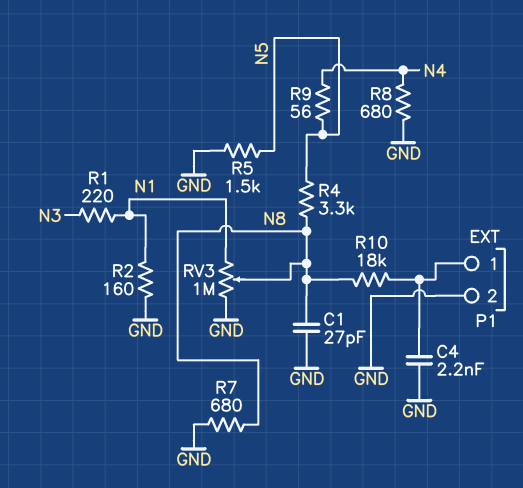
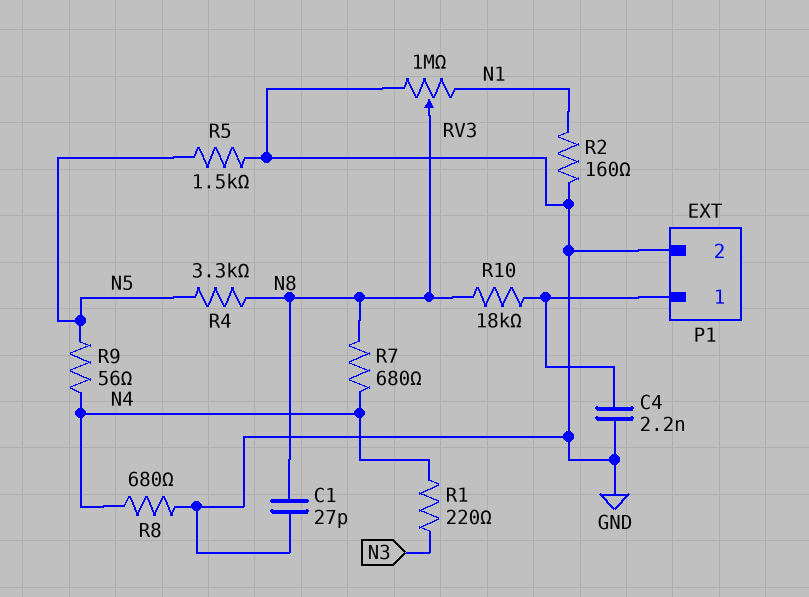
R1: 220 (N1, N3) -> 220 (N3, N4)
R7: 680 (GND, N8) -> 680 (N4, N8)

